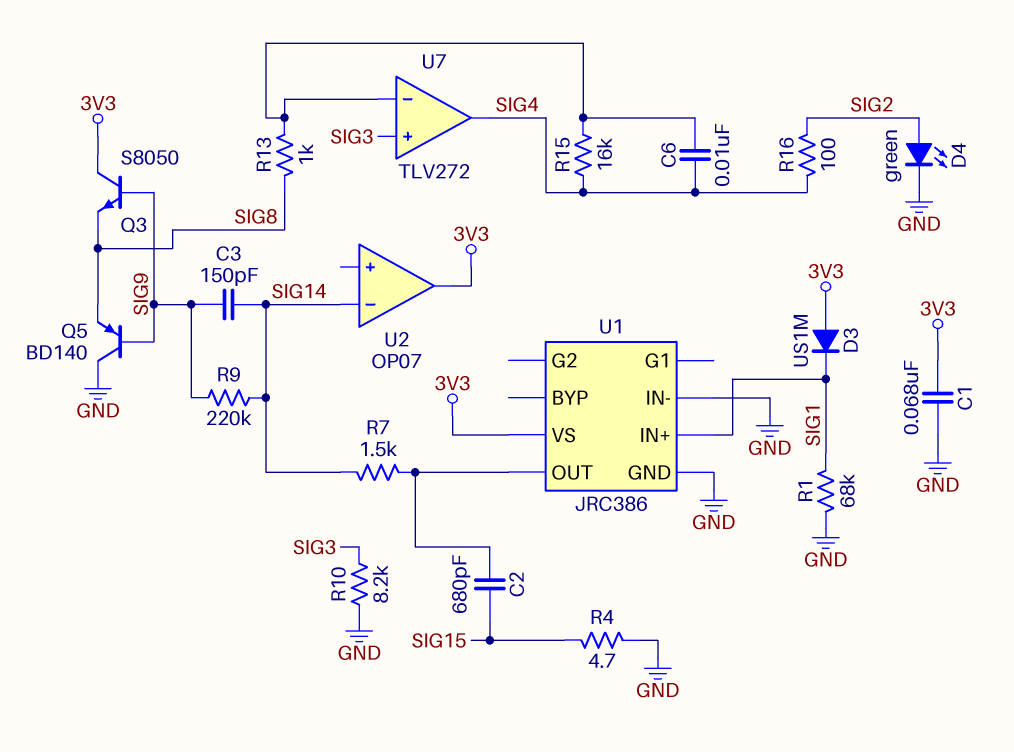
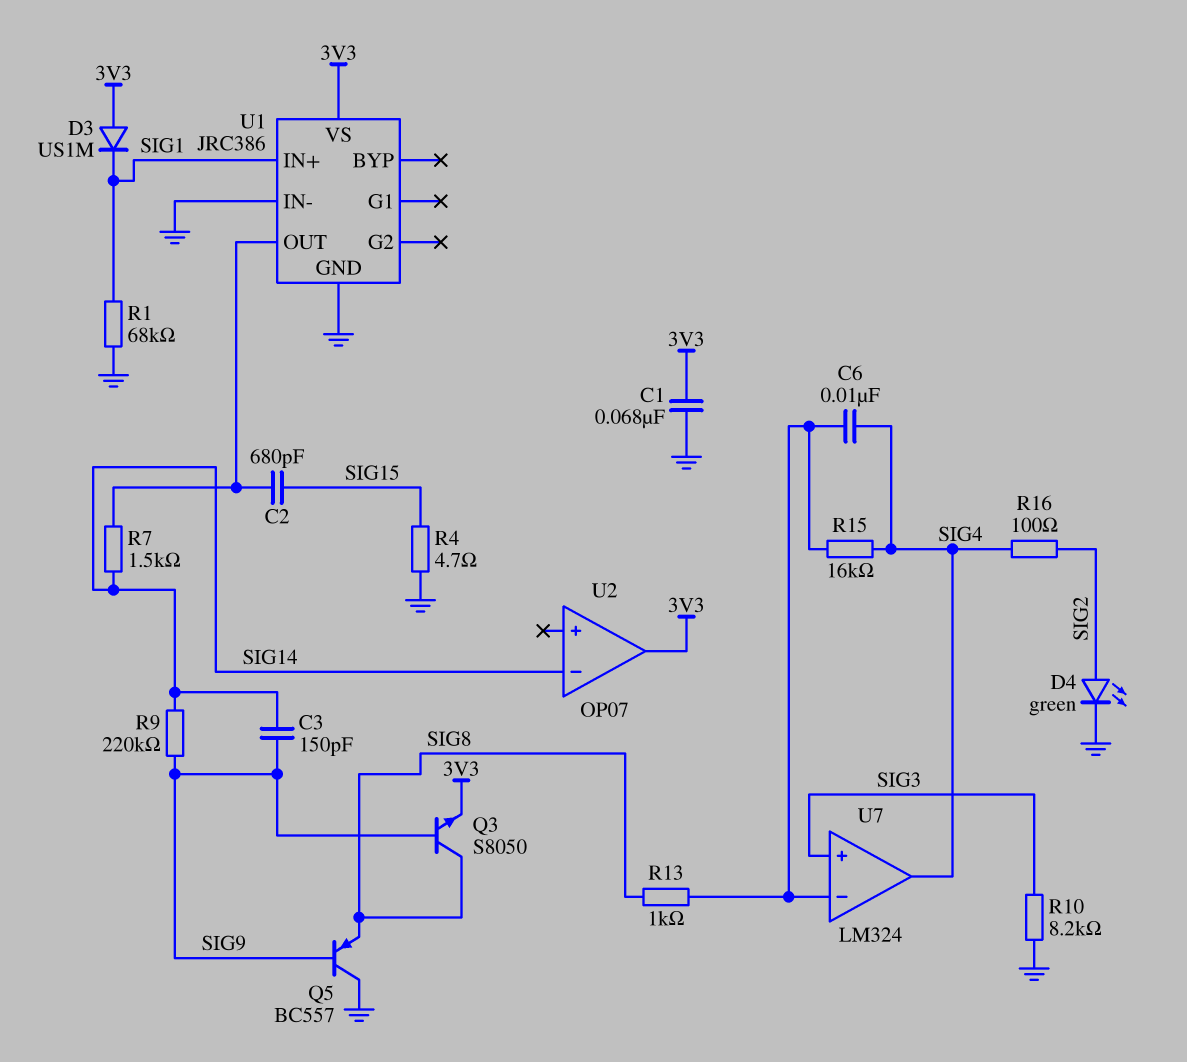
Q3: NPN S8050 (B SIG9, C 3V3, E SIG8) -> NPN S8050 (B SIG9, C SIG8, E 3V3)
Q5: PNP BD140 (B SIG9, C GND, E SIG8) -> PNP BC557 (B SIG9, C GND, E SIG8)
U7: TLV272 -> LM324

